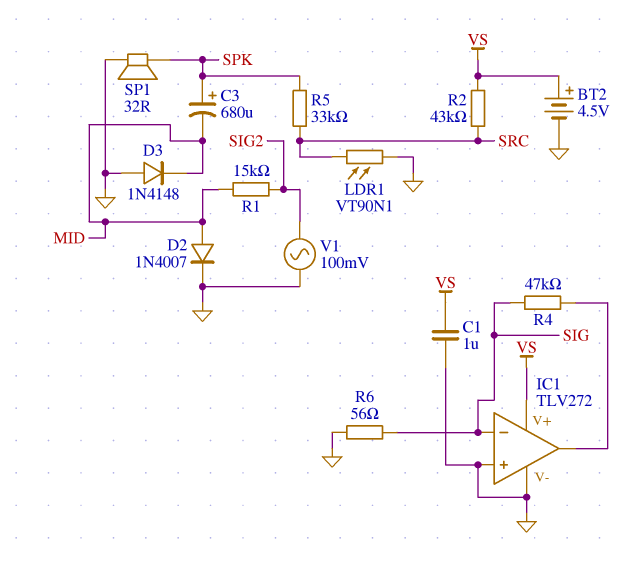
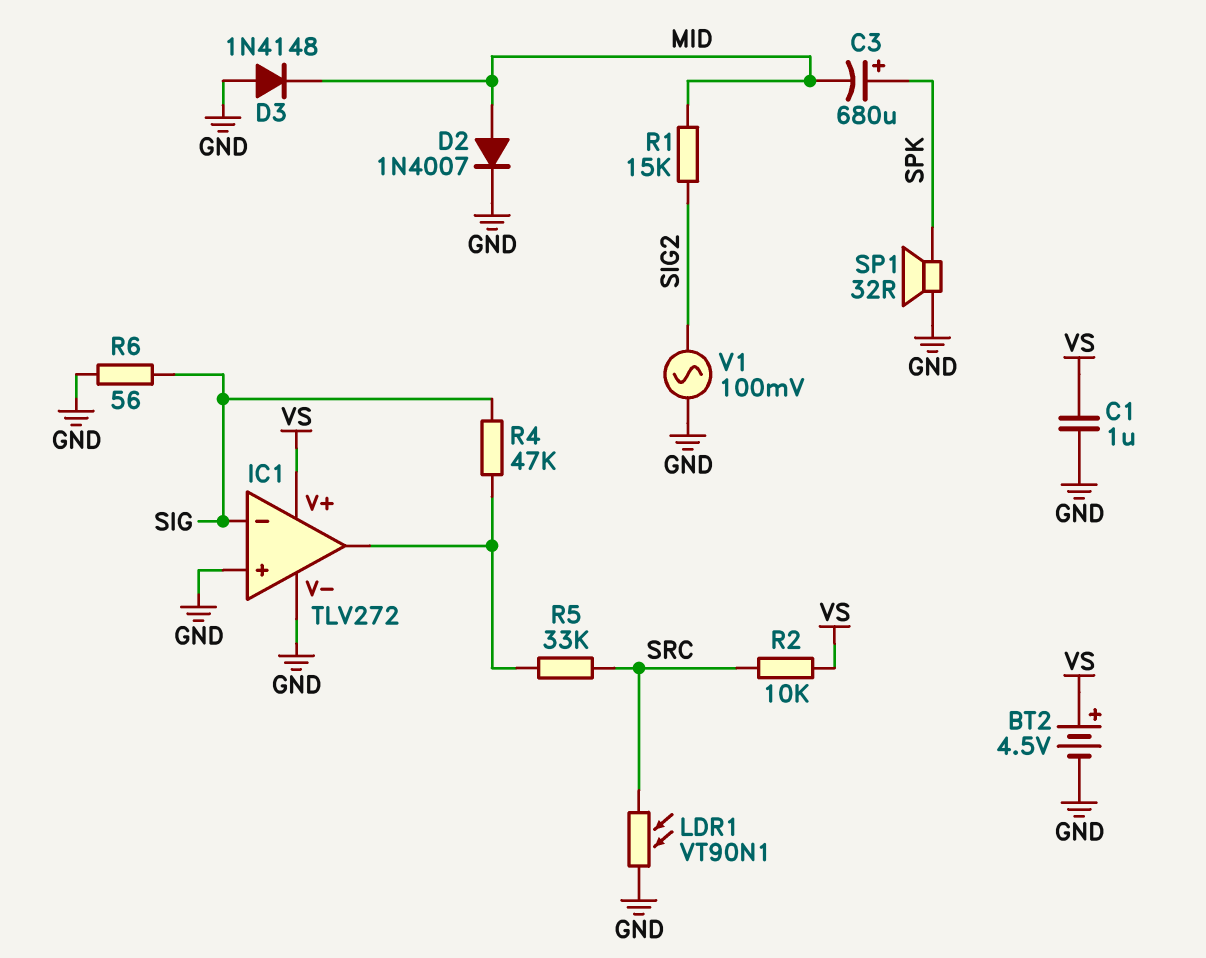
R2: 43k (SRC, VS) -> 10k (SRC, VS)
R5: 33k (SPK, SRC) -> 33k (IC1/out, SRC)

